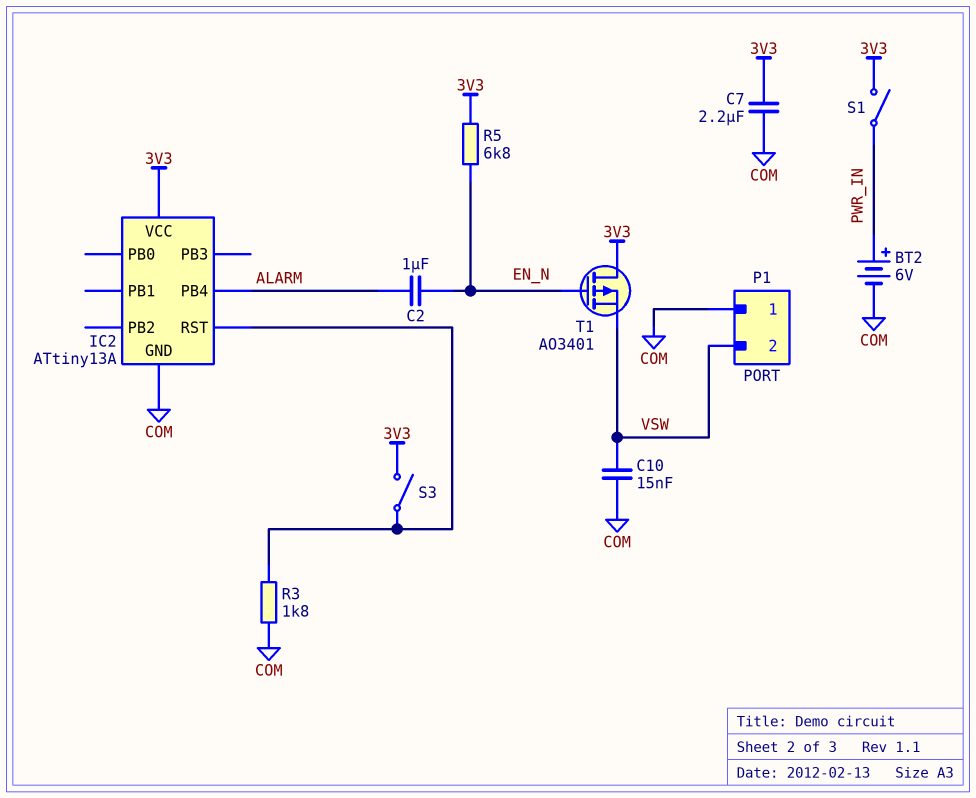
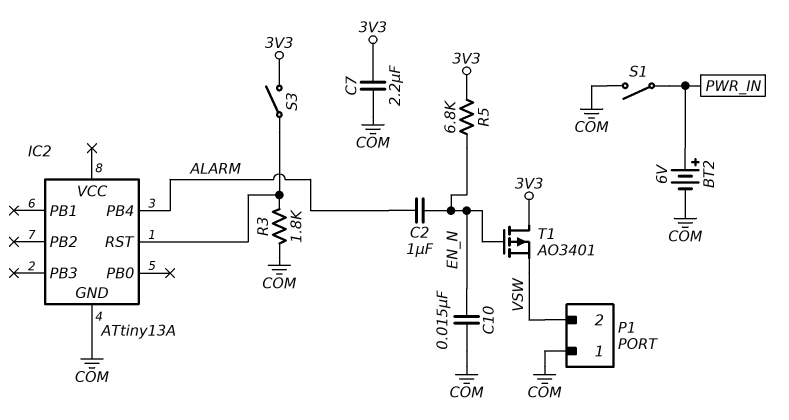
C10: 15nF (COM, VSW) -> 15nF (COM, EN_N)
IC2 pin VCC: 3V3 -> none
S1: switch (3V3, PWR_IN) -> switch (COM, PWR_IN)

